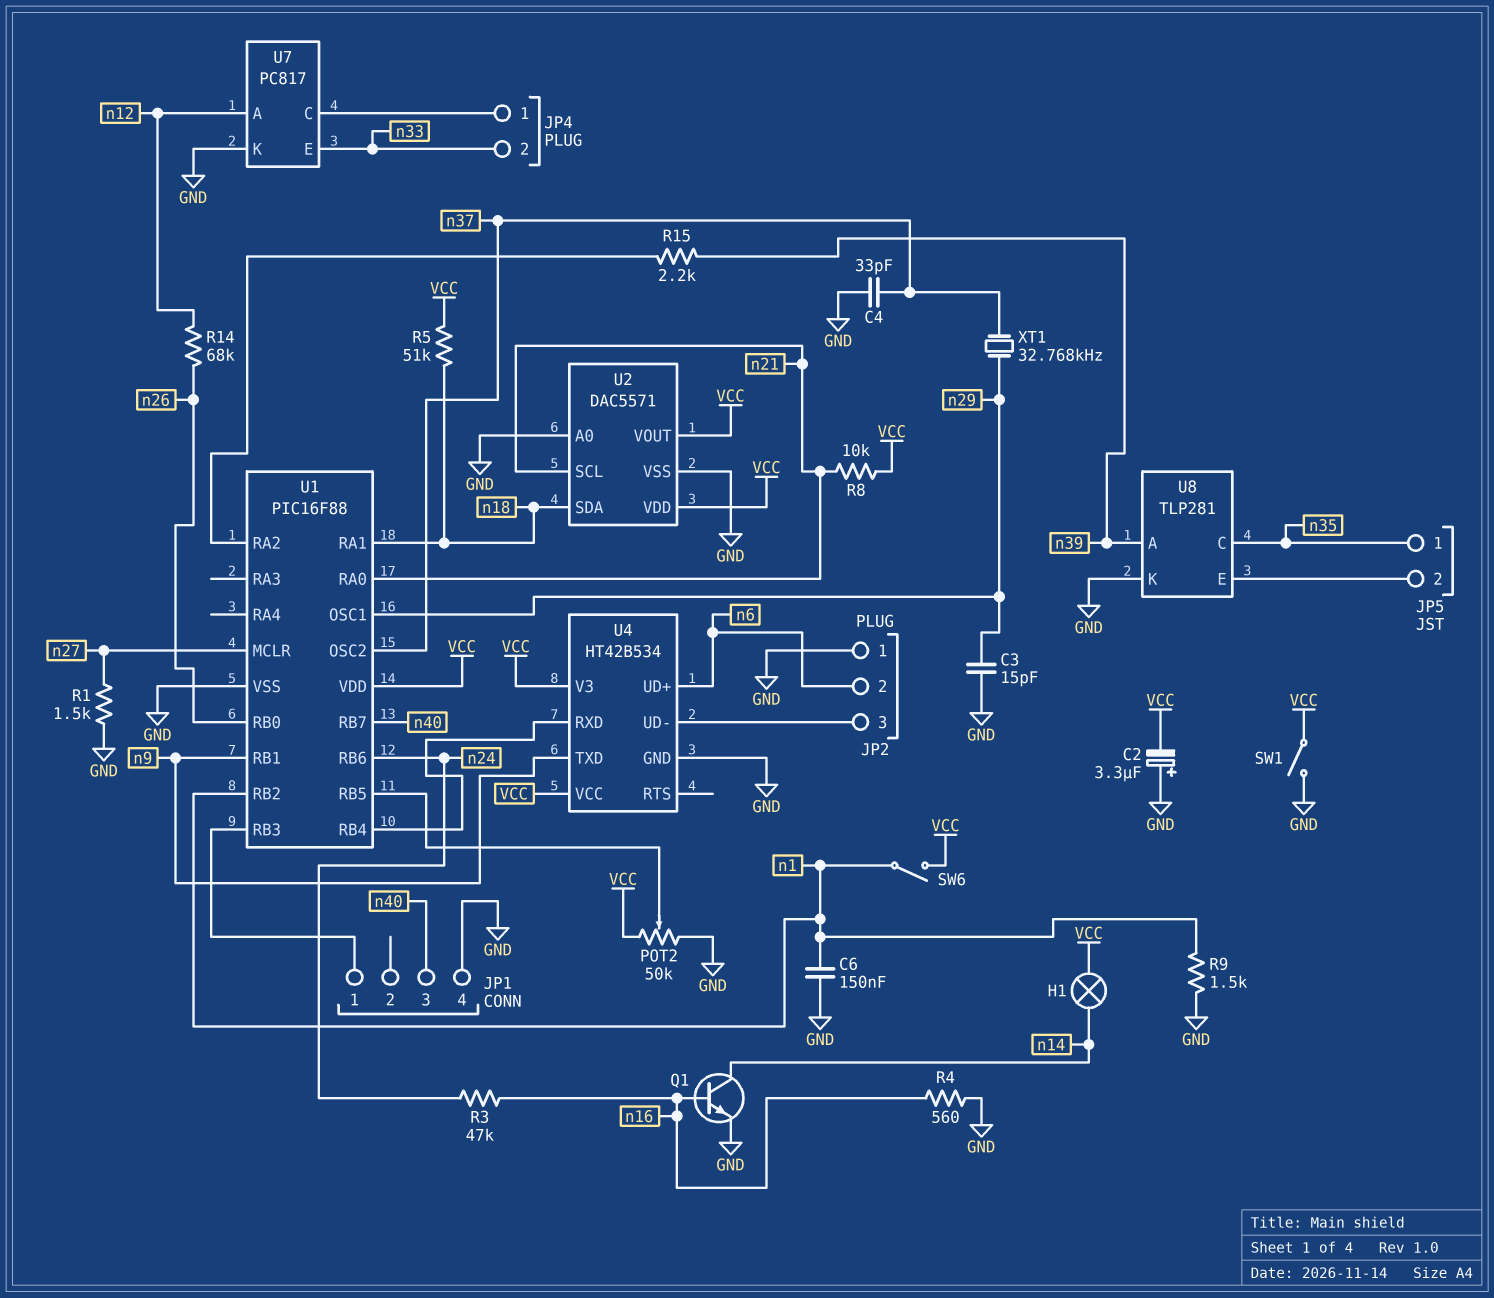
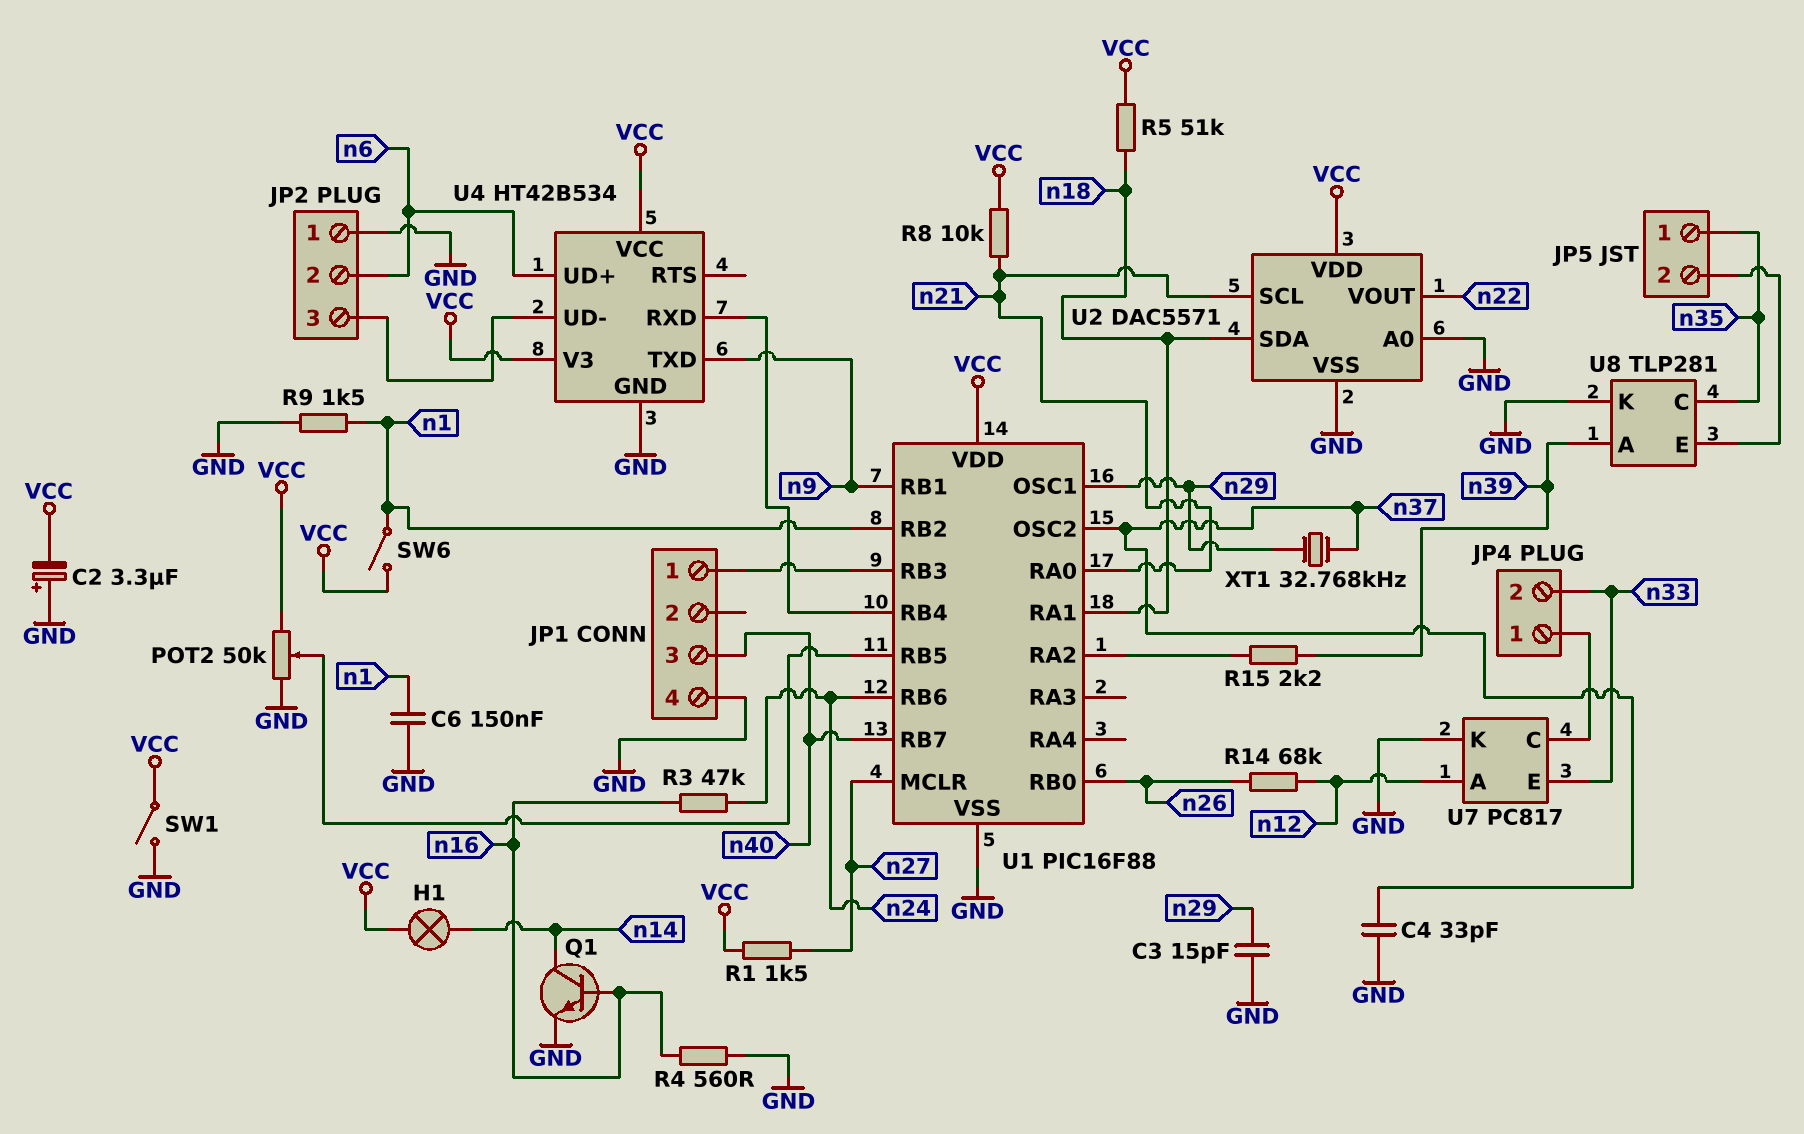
R1: 1.5k (GND, n27) -> 1.5k (VCC, n27)
U2 pin VOUT: VCC -> n22

